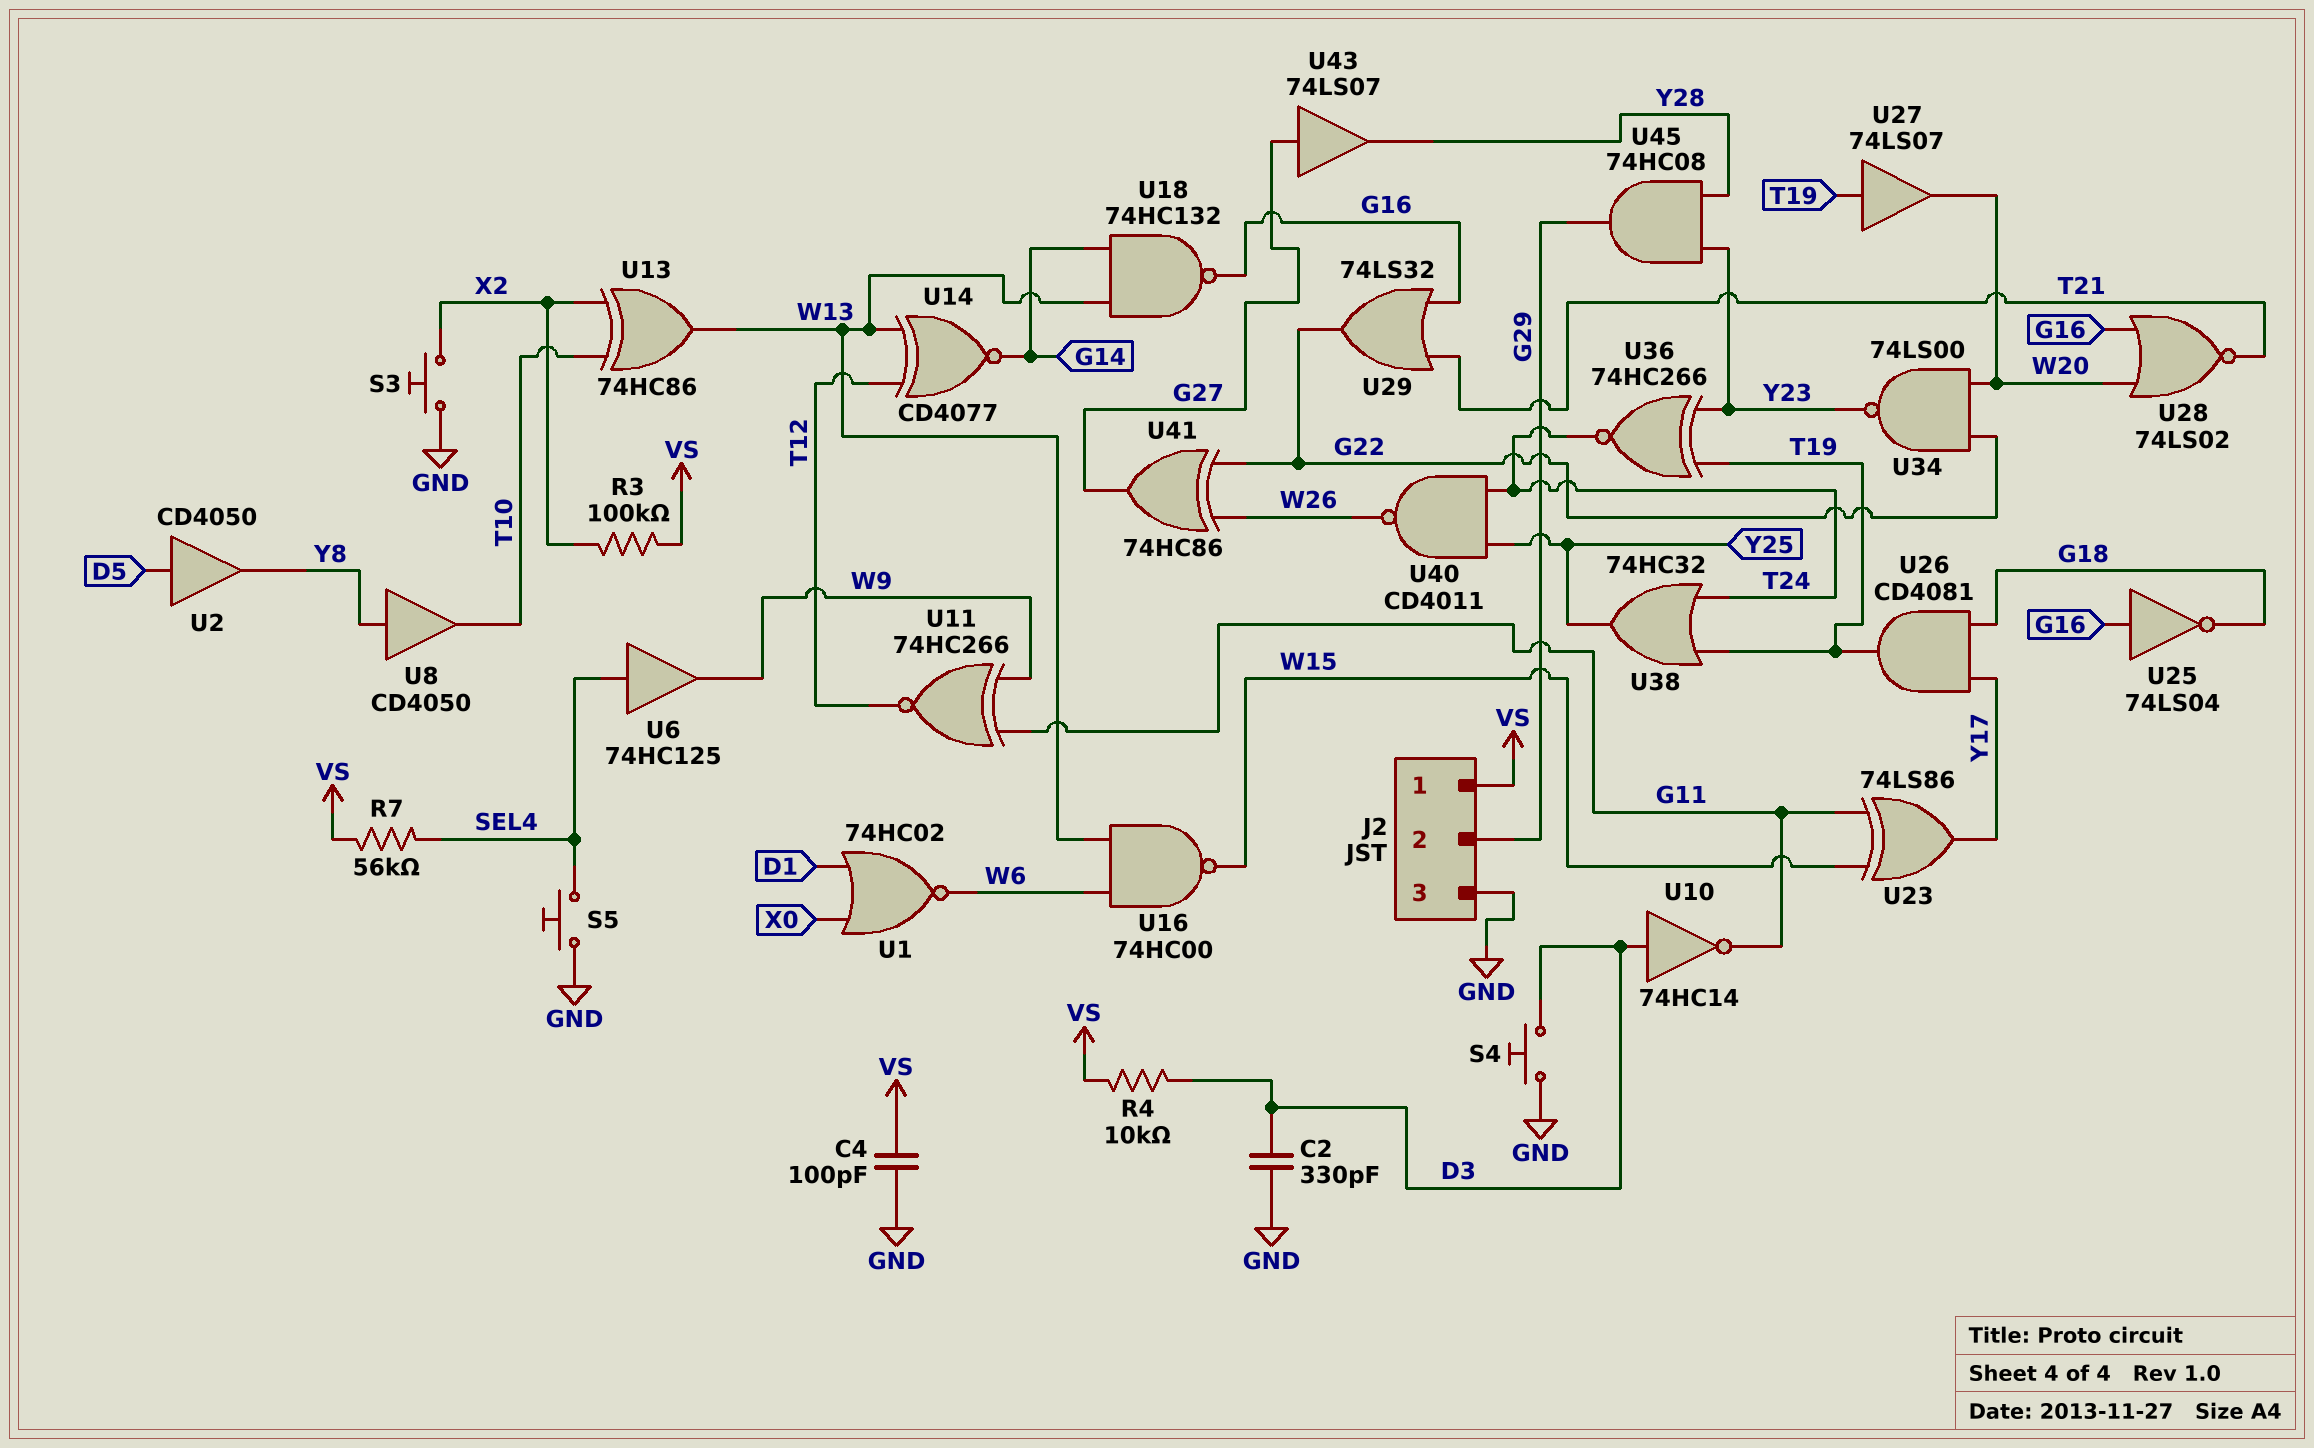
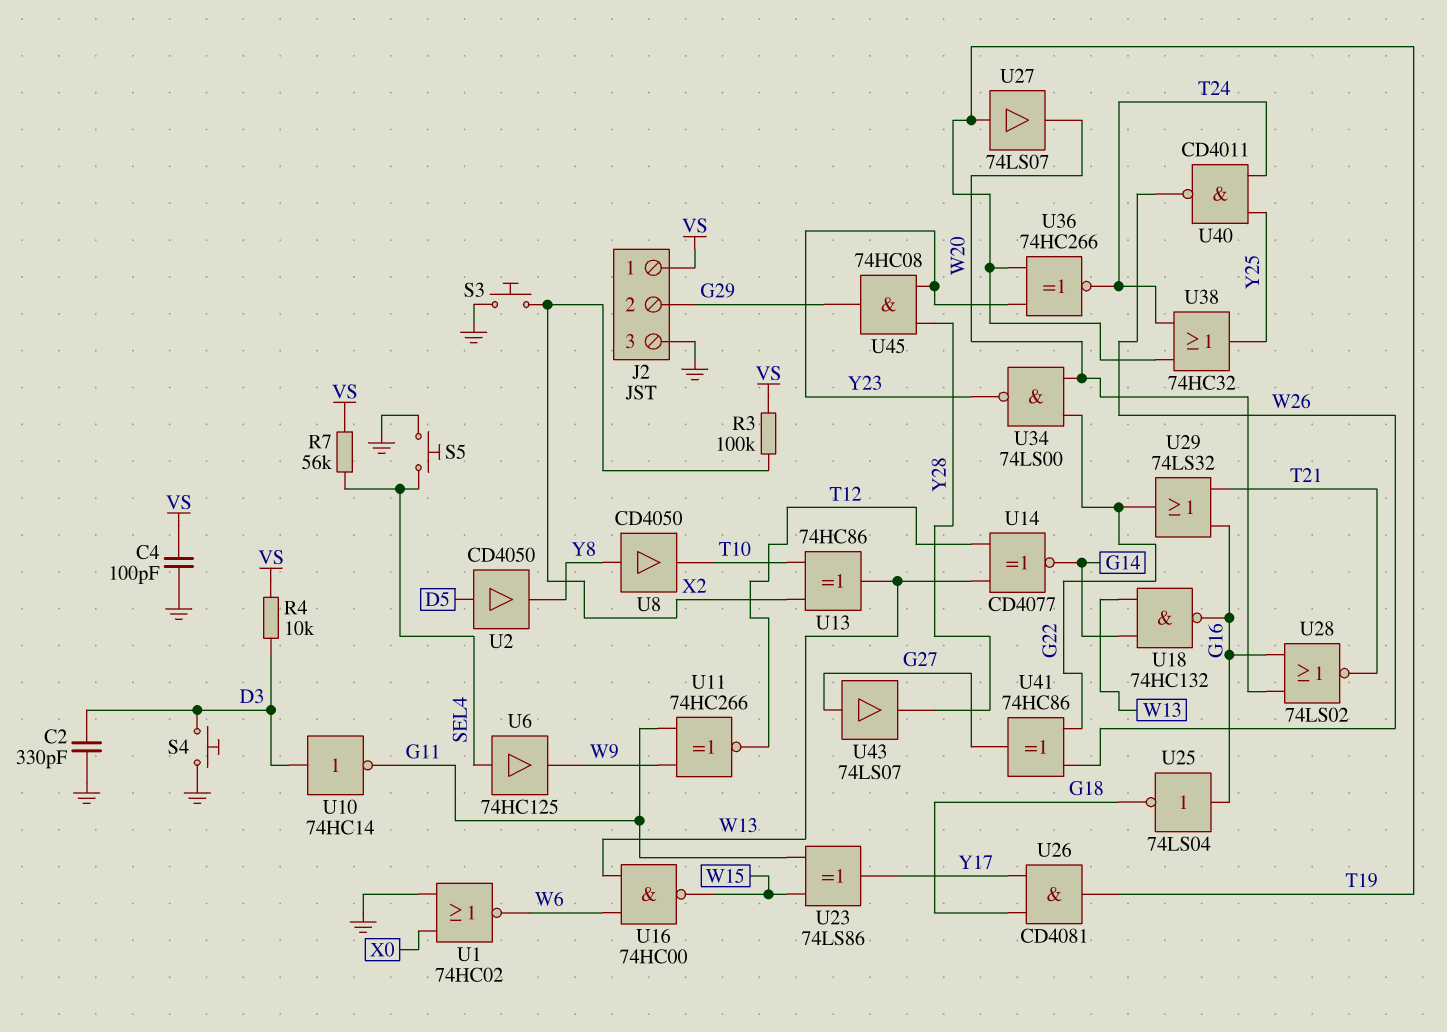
U1: NOR 74HC02 (in D1, in X0, out W6) -> NOR 74HC02 (in GND, in X0, out W6)

